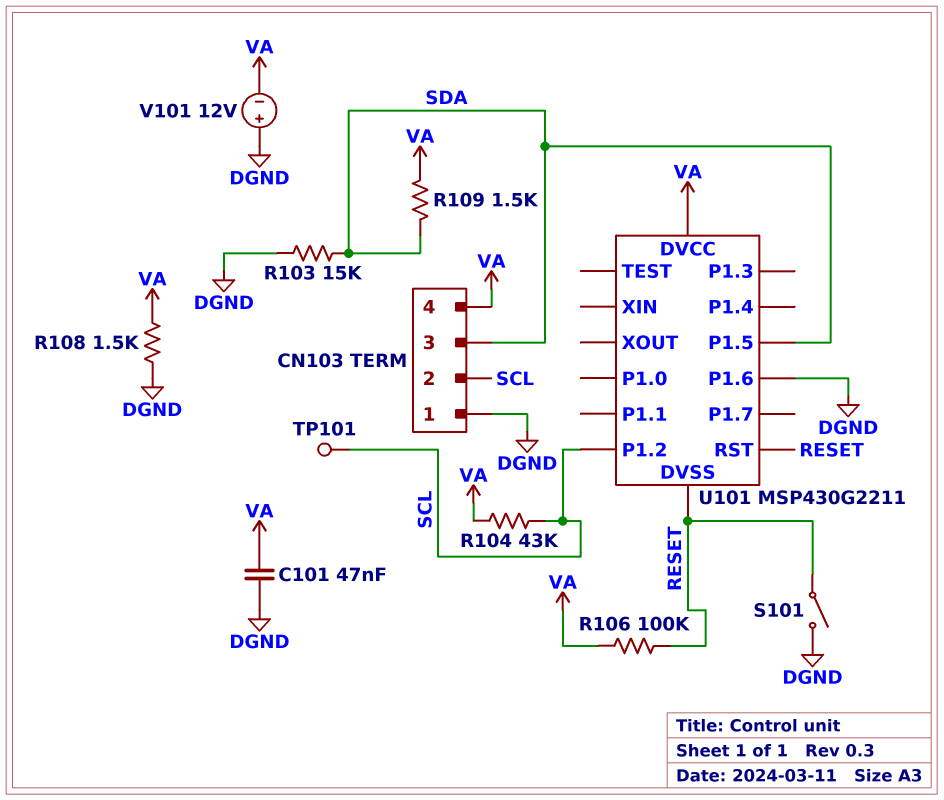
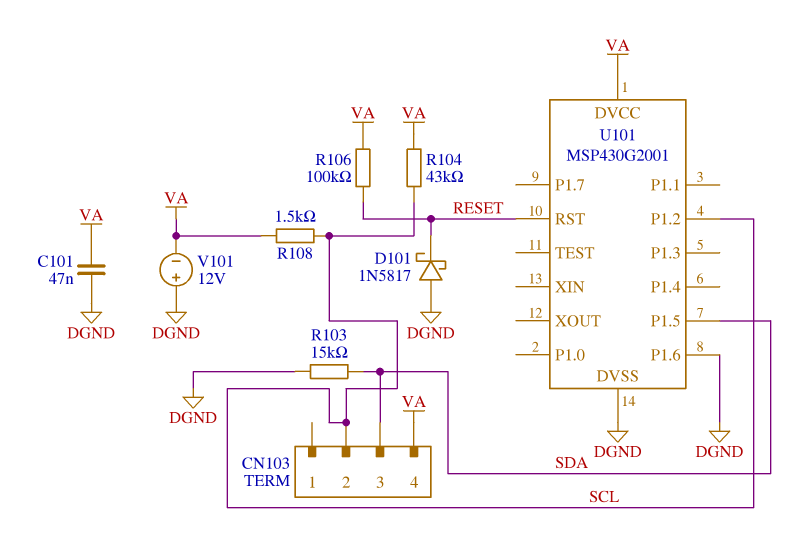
CN103 pin 1: DGND -> none
D101: none -> schottky 1N5817 (A DGND, K RESET)
R108: 1.5k (DGND, VA) -> 1.5k (SCL, VA)
R109: 1.5k (SDA, VA) -> none
S101: switch (DGND, RESET) -> none
TP101: test point (SCL) -> none
U101: MSP430G2211 -> MSP430G2001
U101 pin DVSS: RESET -> DGND

